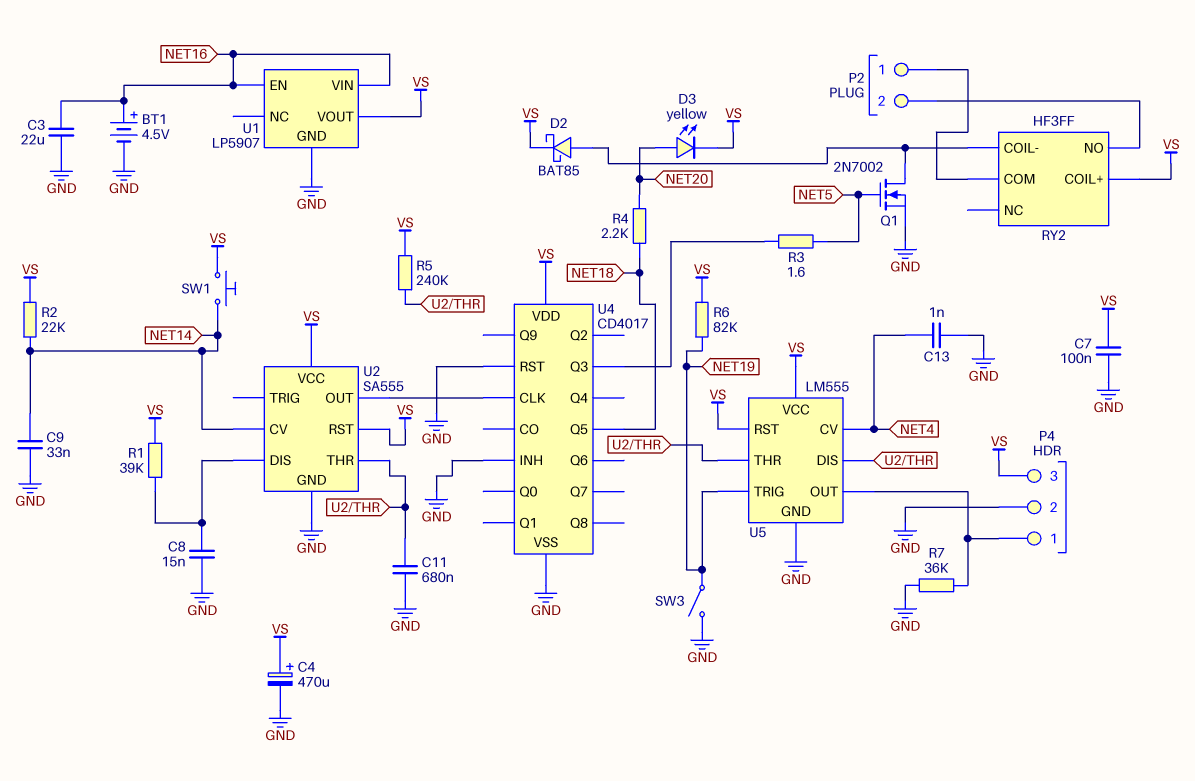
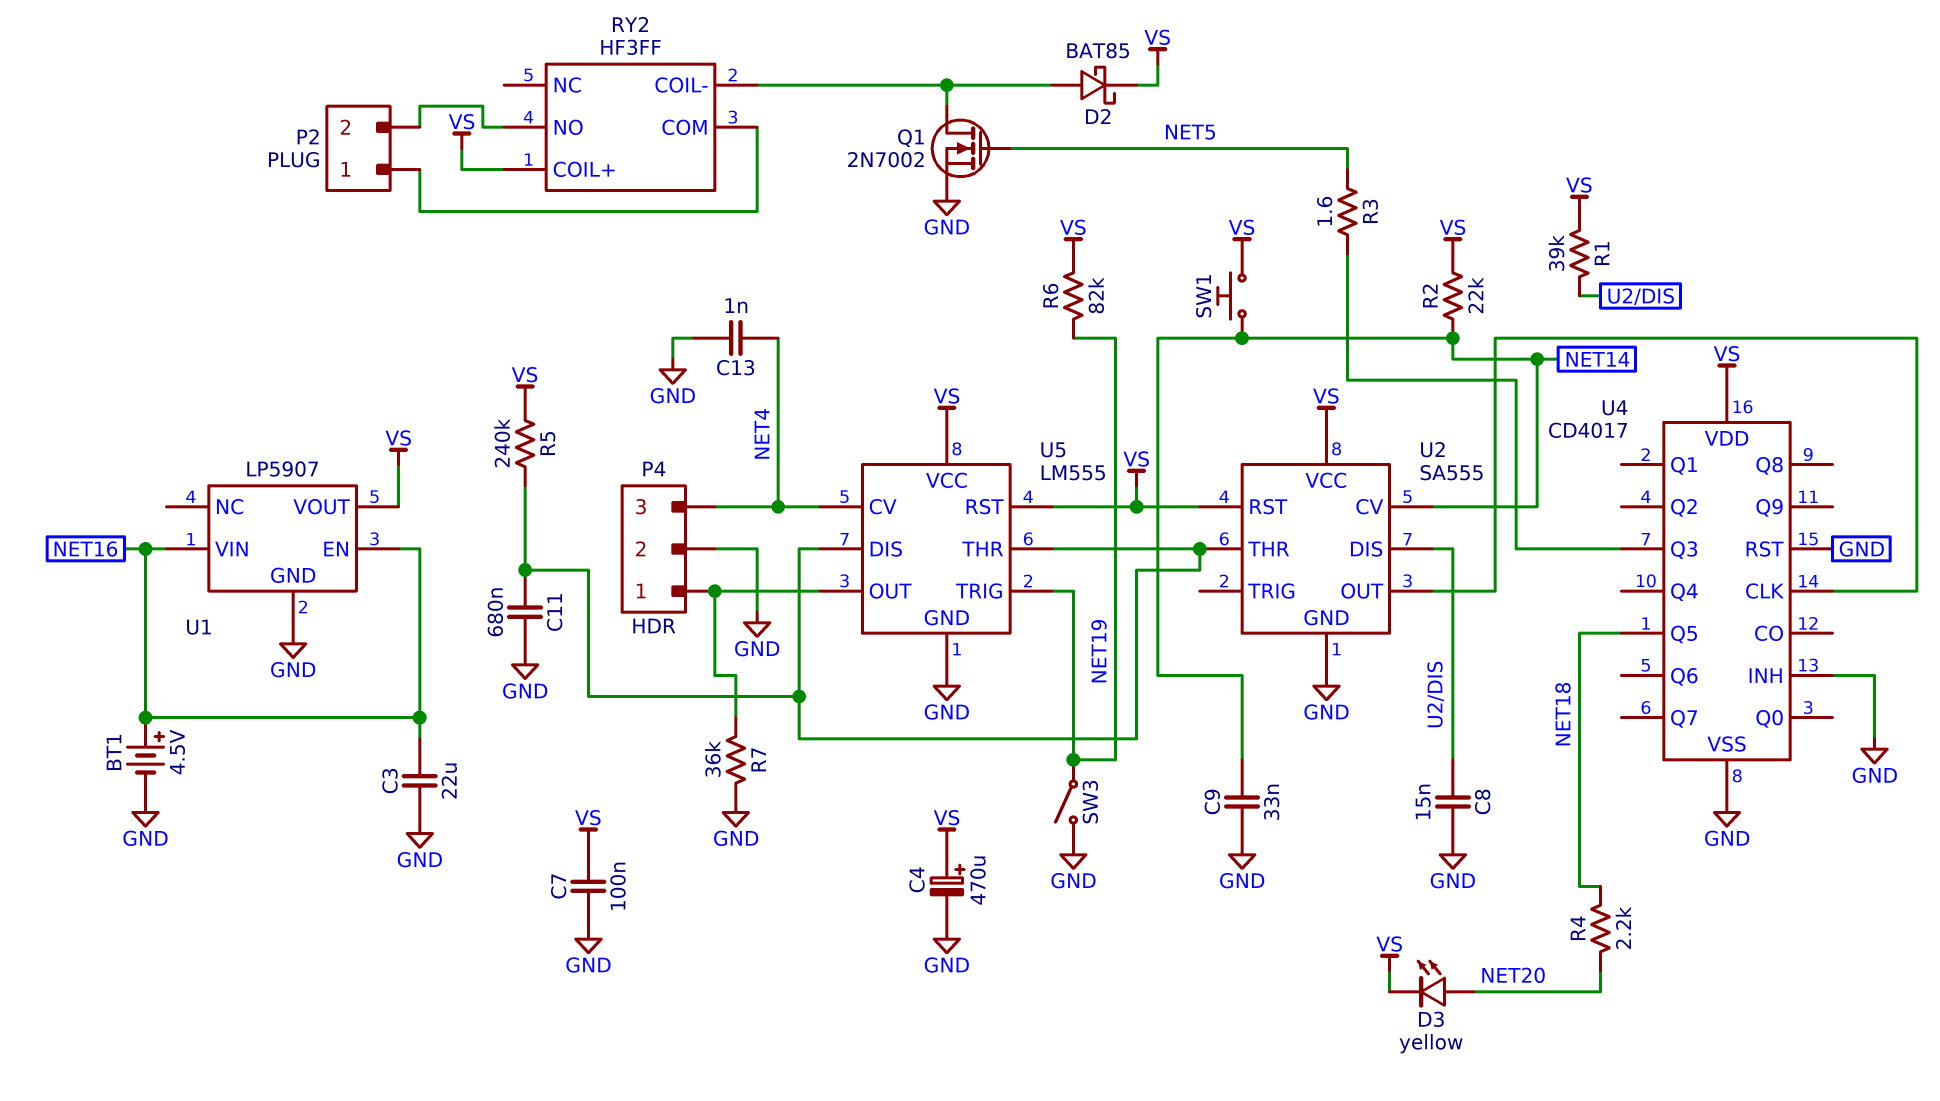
P4 pin 3: VS -> NET4

